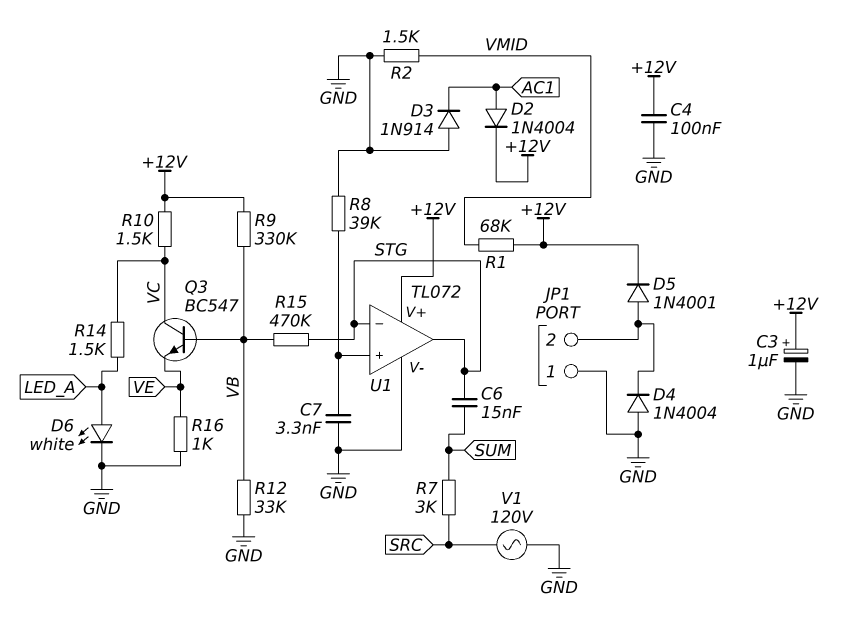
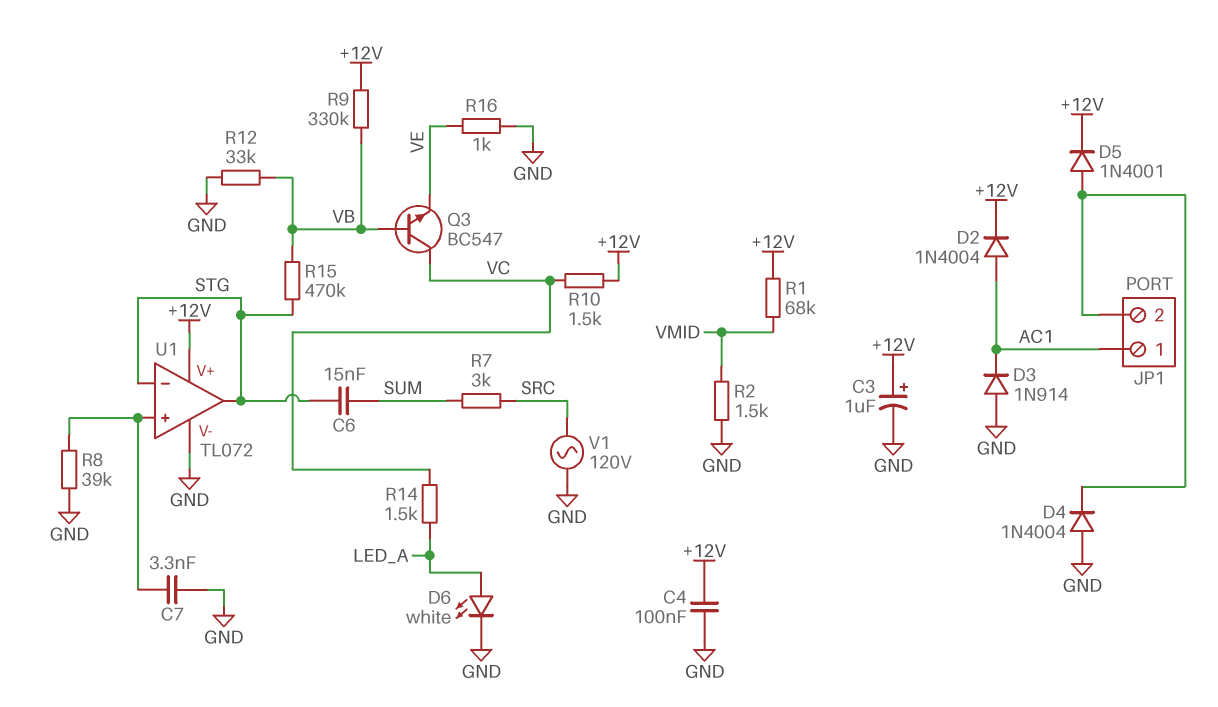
JP1 pin 1: GND -> AC1

